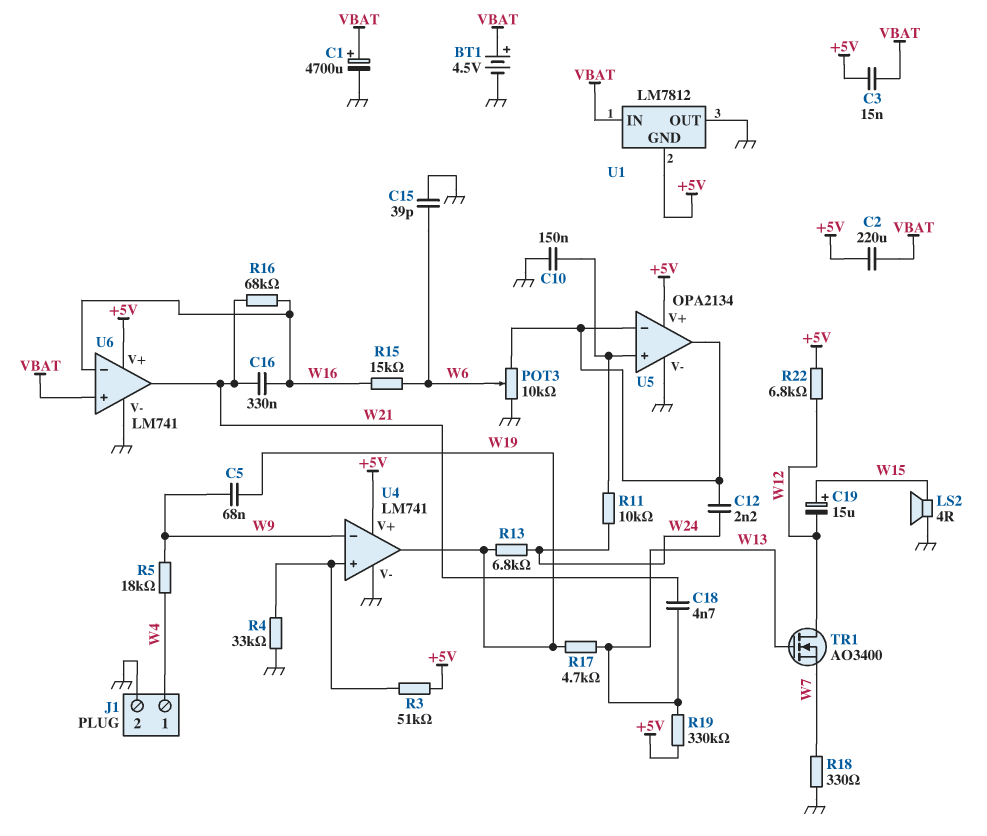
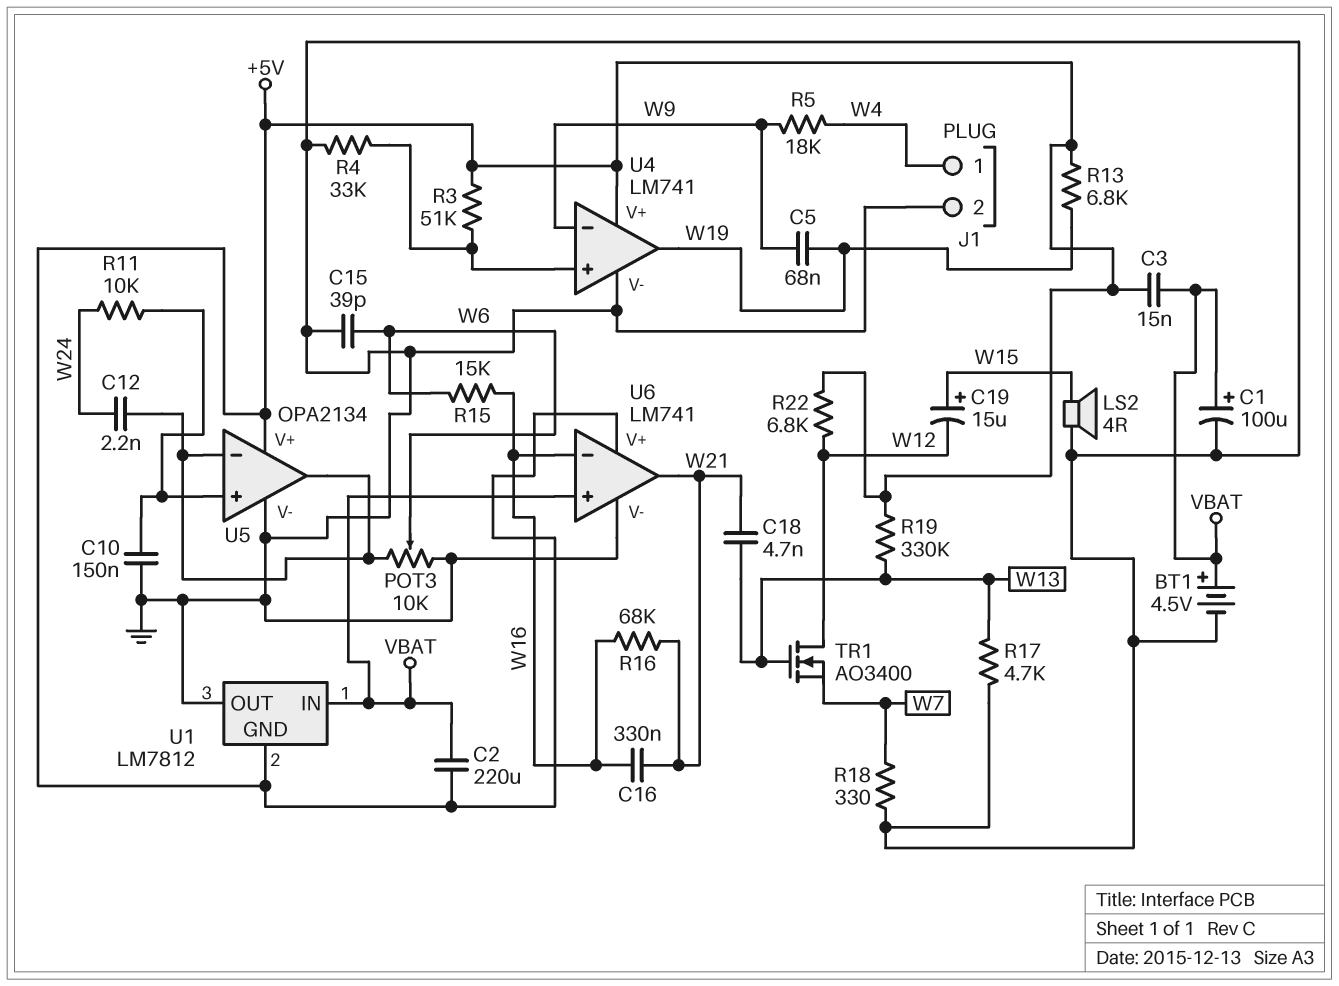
C1: 4700uF (plus VBAT, minus GND) -> 100uF (plus VBAT, minus GND)
R13: 6.8k (W19, W24) -> 6.8k (+5V, W19)
R17: 4.7k (W13, W19) -> 4.7k (GND, W13)

